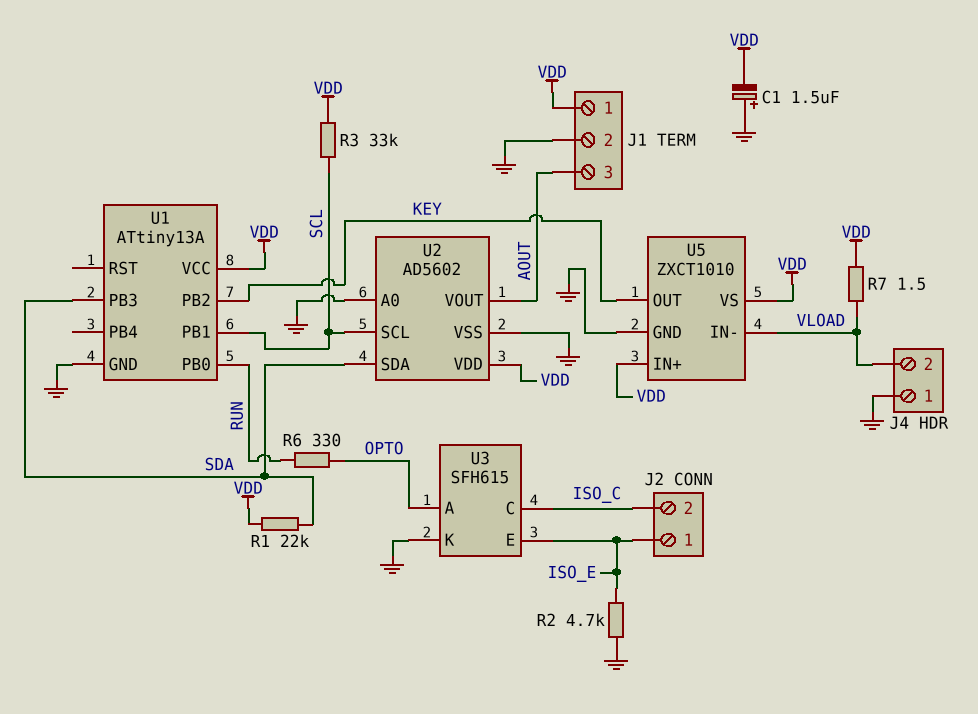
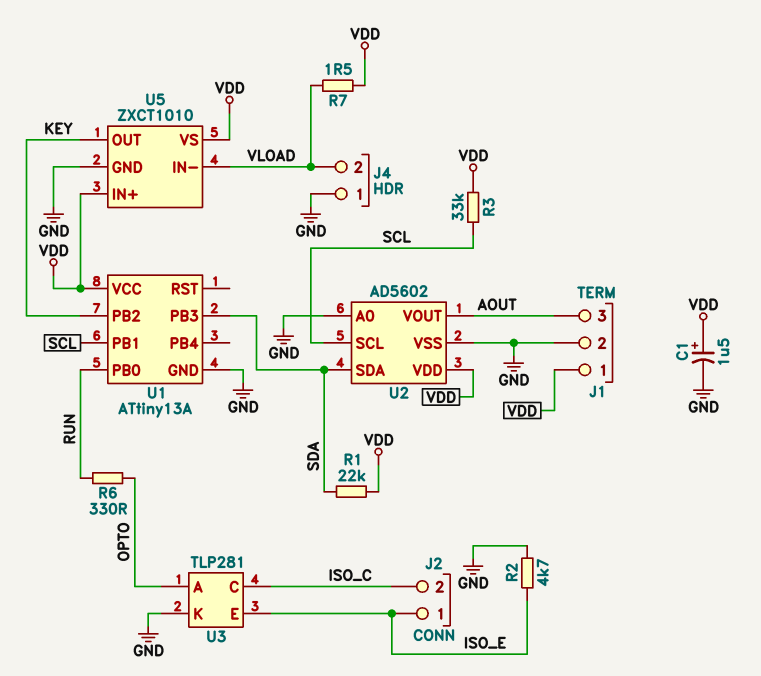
C1: 1.5uF (plus GND, minus VDD) -> 1.5uF (plus VDD, minus GND)
U3: SFH615 -> TLP281

